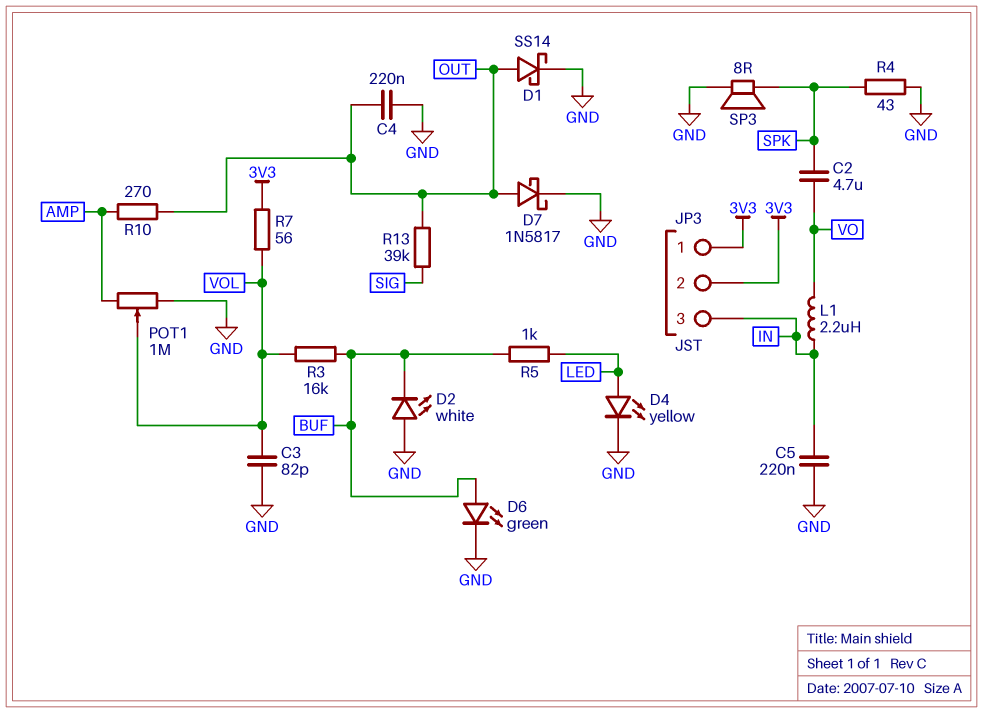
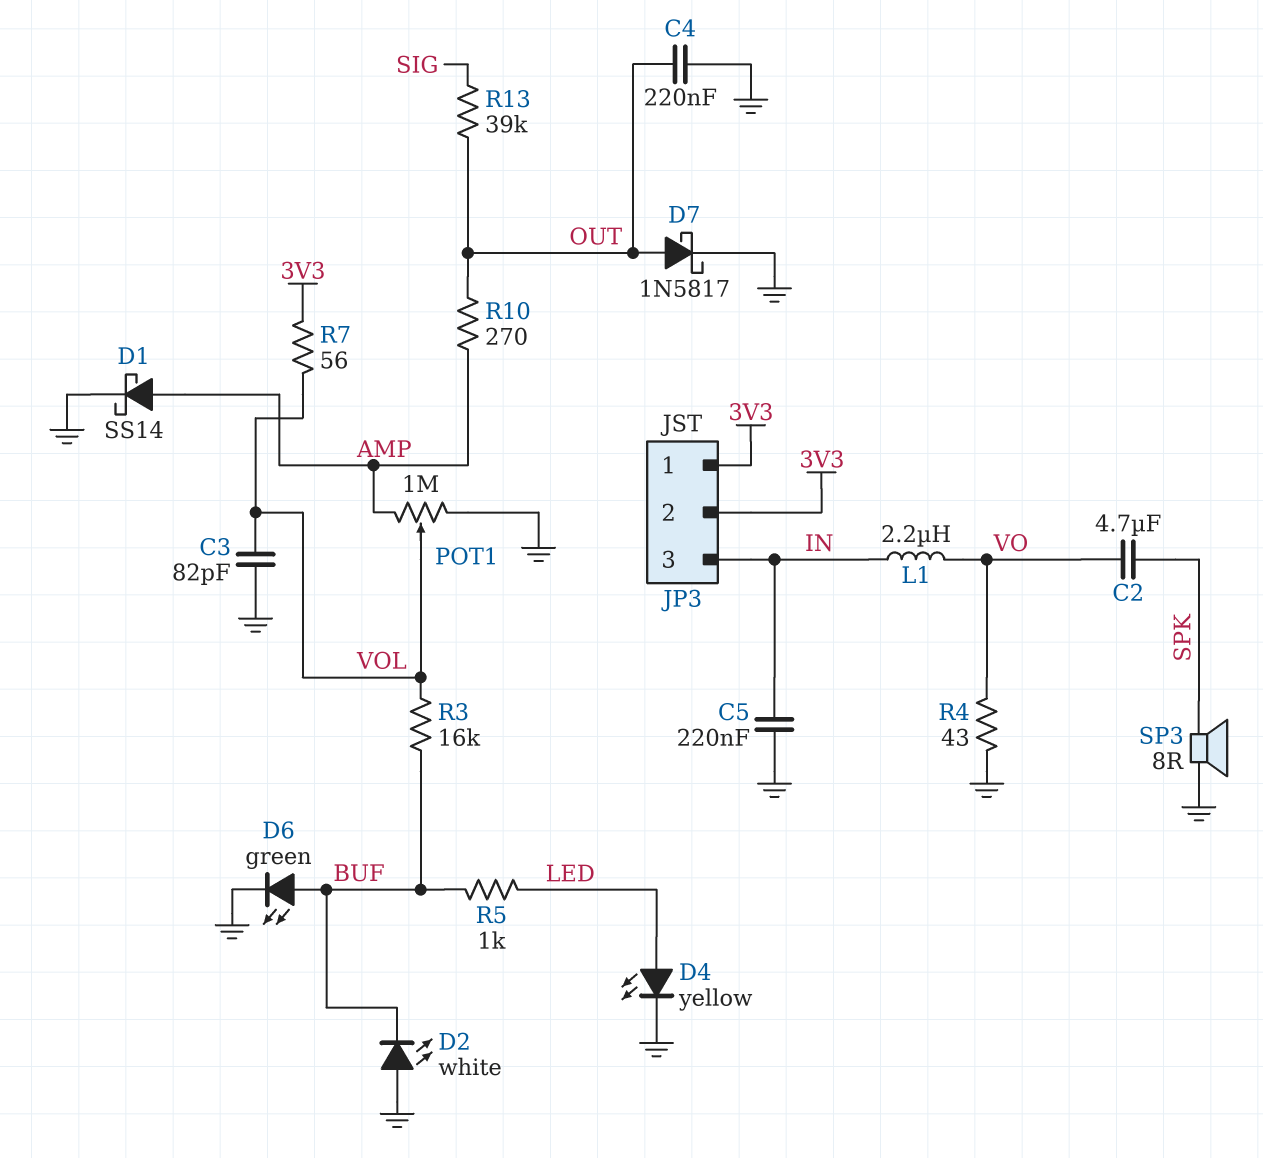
D1: schottky SS14 (A OUT, K GND) -> schottky SS14 (A AMP, K GND)
R4: 43 (GND, SPK) -> 43 (GND, VO)

